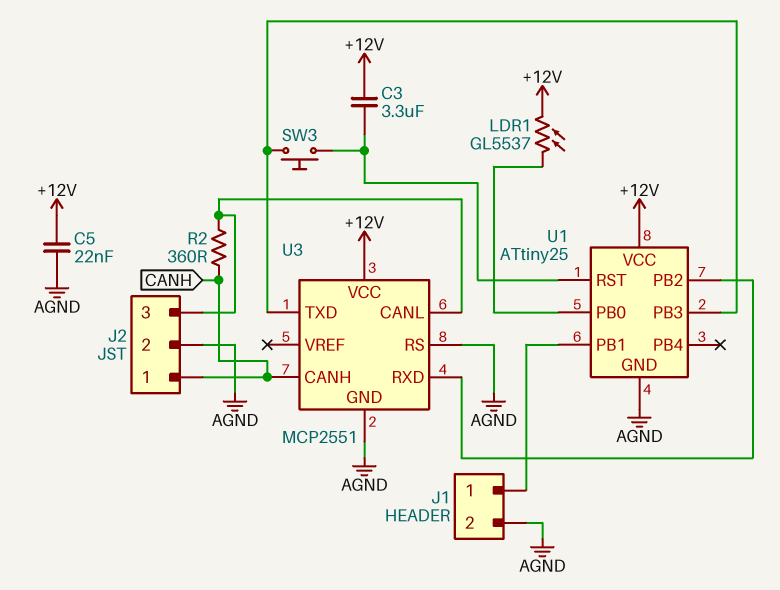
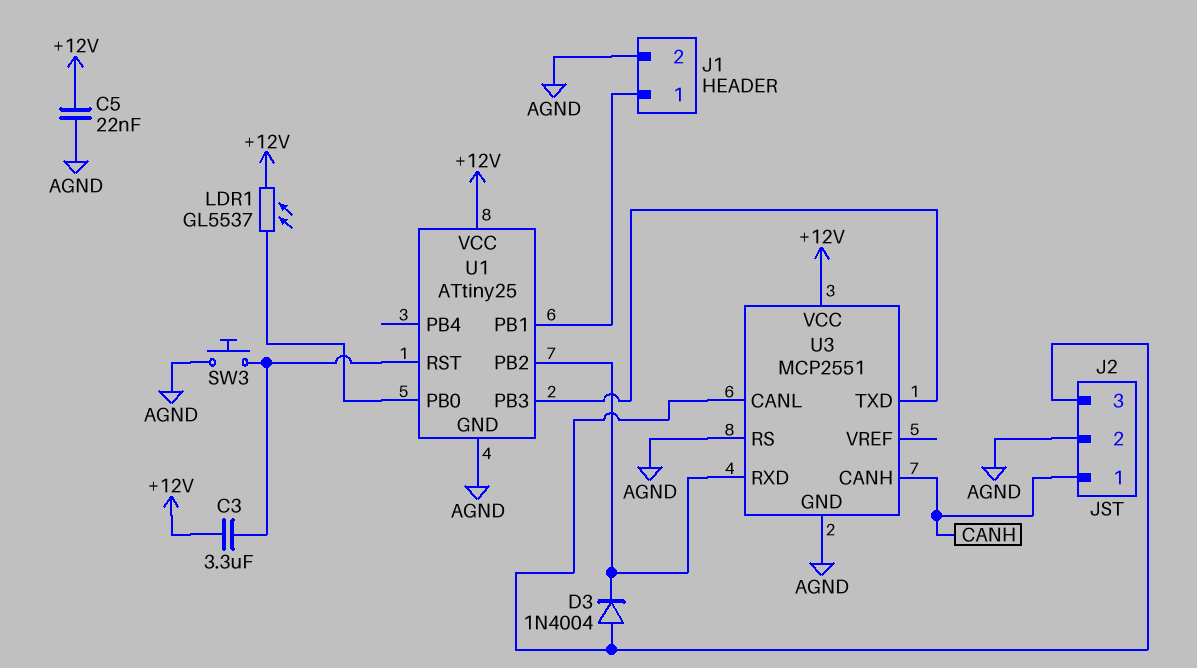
D3: none -> diode 1N4004 (A J2/3, K U1/PB2)
R2: 360 (CANH, J2/3) -> none
SW3: button (U1/PB3, U1/RST) -> button (AGND, U1/RST)

